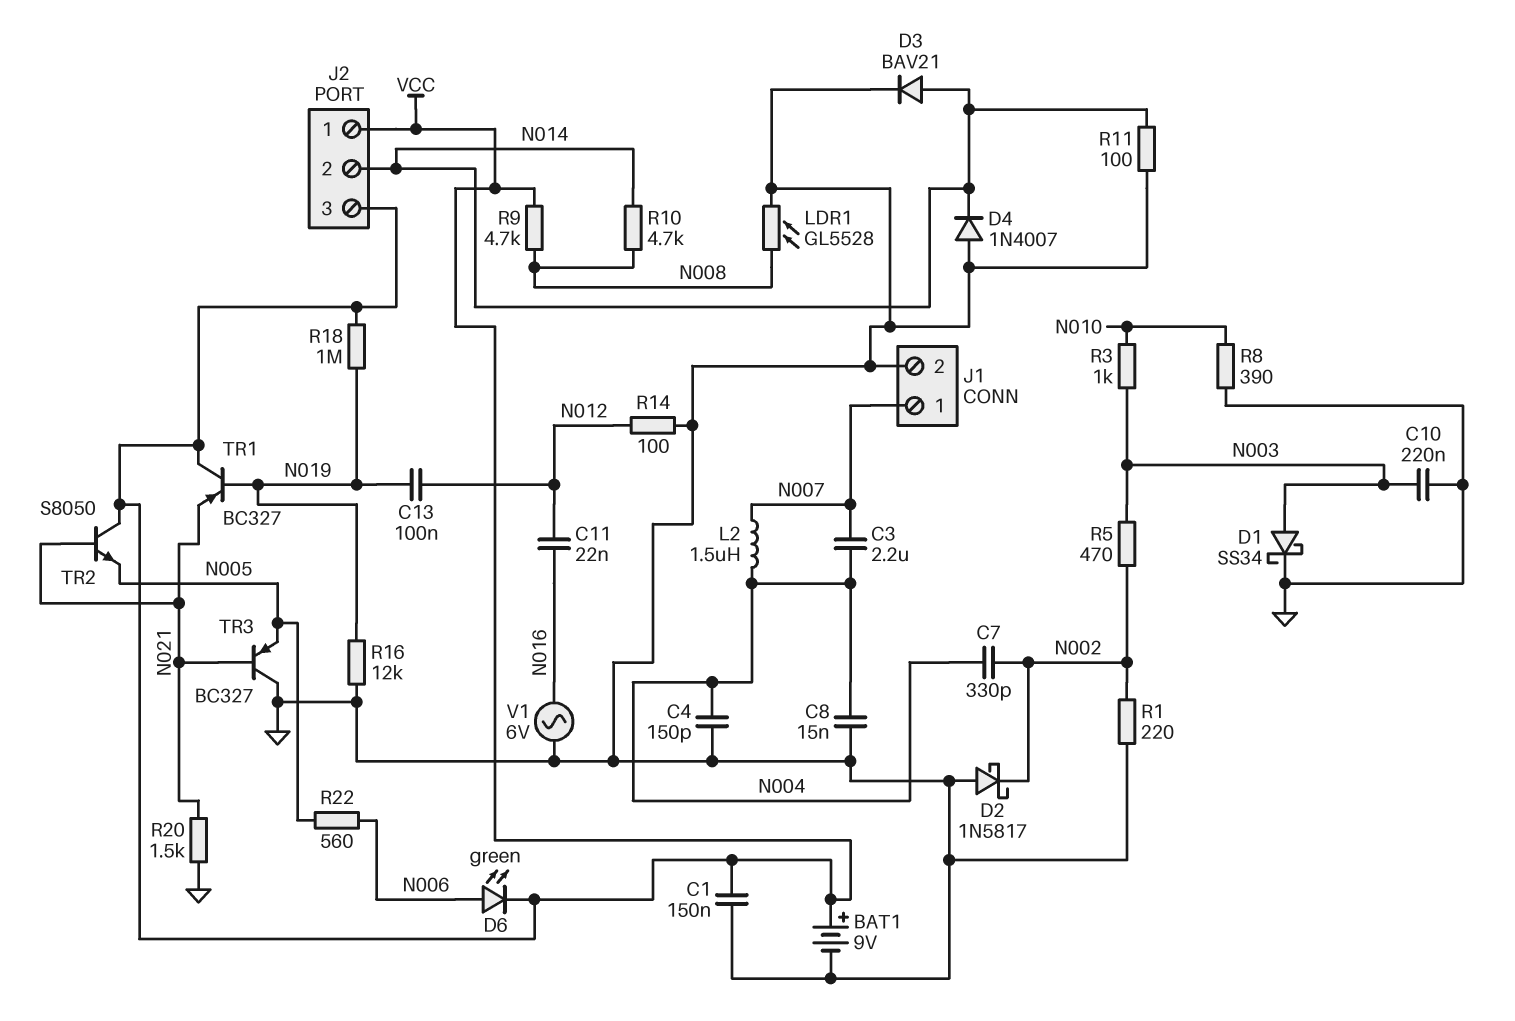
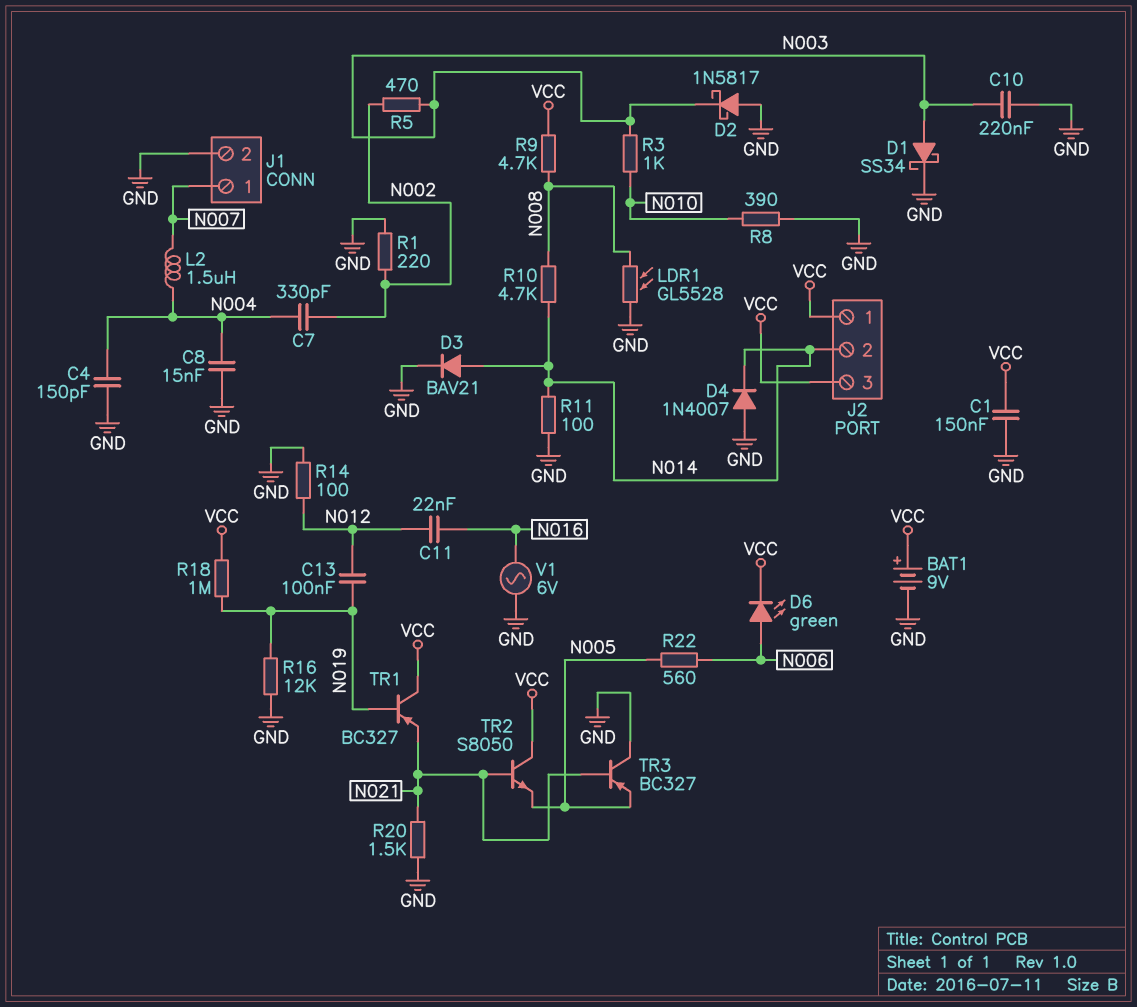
C3: 2.2uF (N004, N007) -> none
D2: schottky 1N5817 (A GND, K N002) -> schottky 1N5817 (A GND, K N003)

